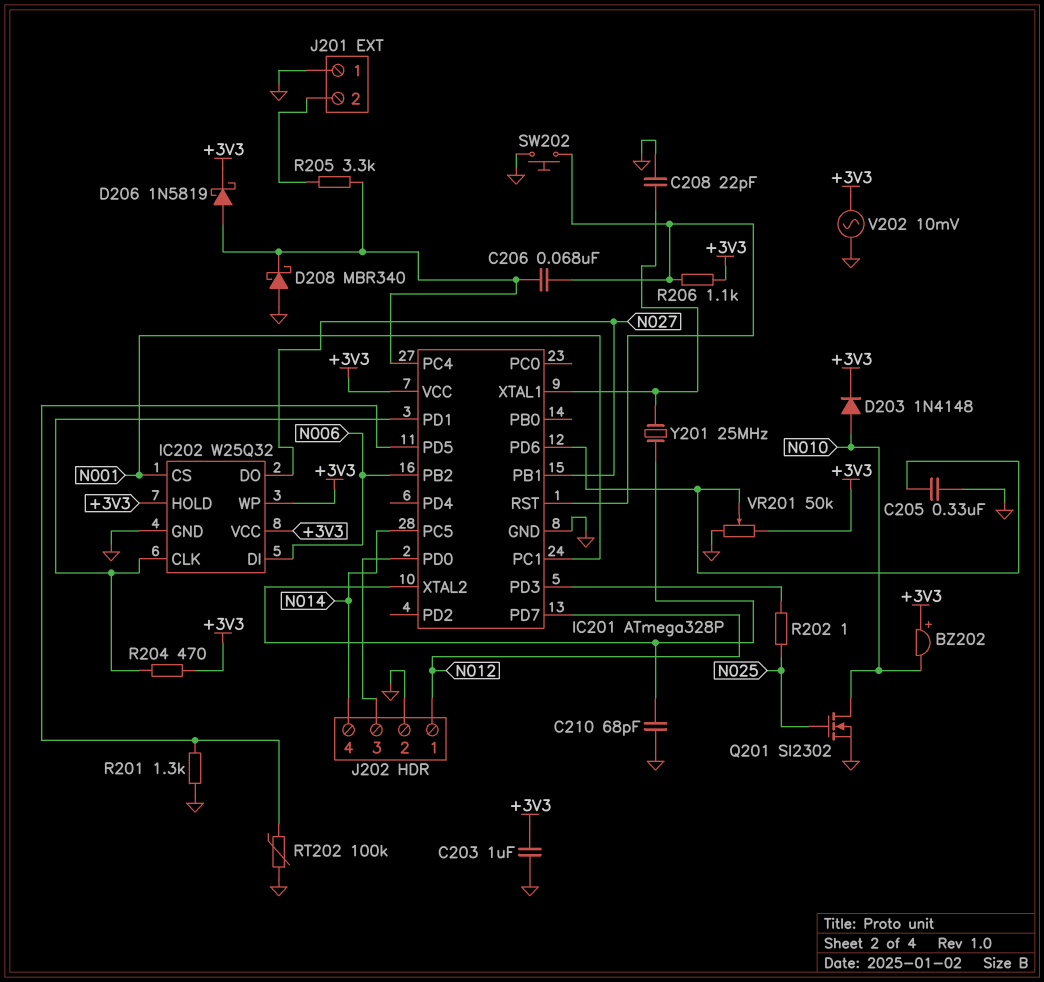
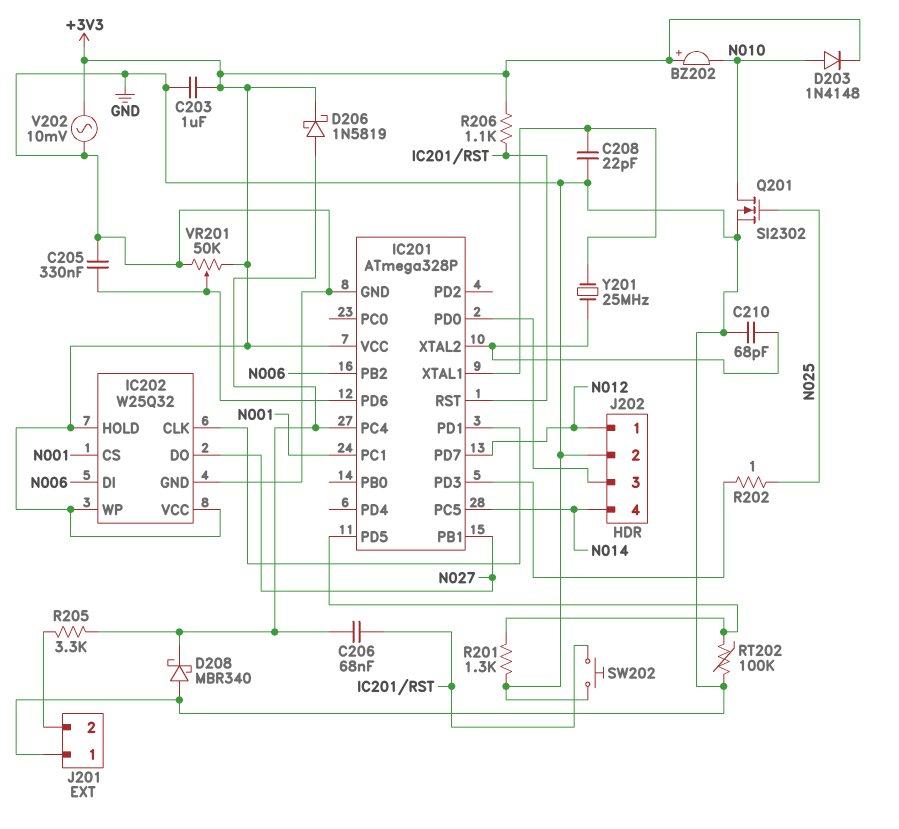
R204: 470 (+3V3, IC201/PD1) -> none

